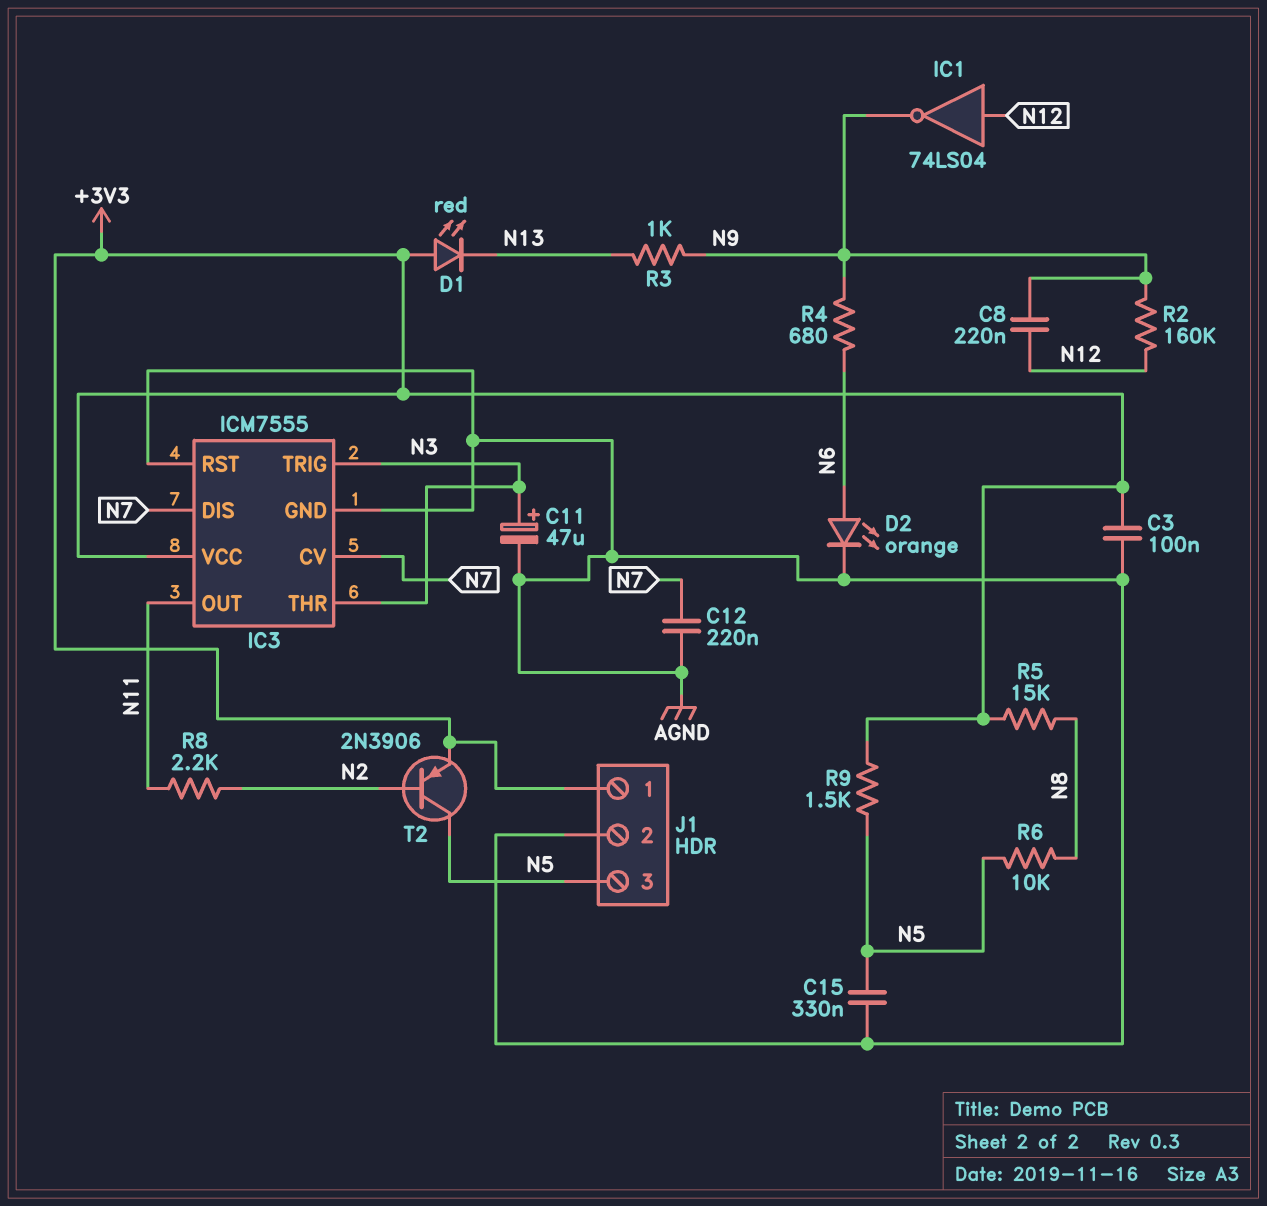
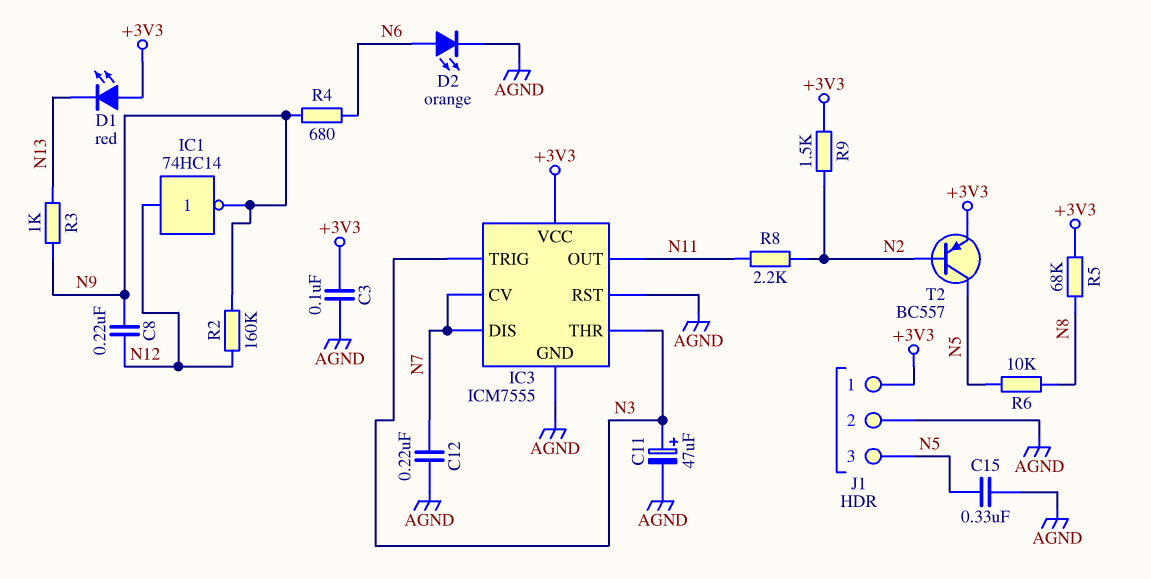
IC1: NOT 74LS04 (in N12, out N9) -> NOT 74HC14 (in N12, out N9)
R5: 15k (+3V3, N8) -> 68k (+3V3, N8)
R9: 1.5k (+3V3, N5) -> 1.5k (+3V3, N2)
T2: PNP 2N3906 (B N2, C N5, E +3V3) -> PNP BC557 (B N2, C N5, E +3V3)

